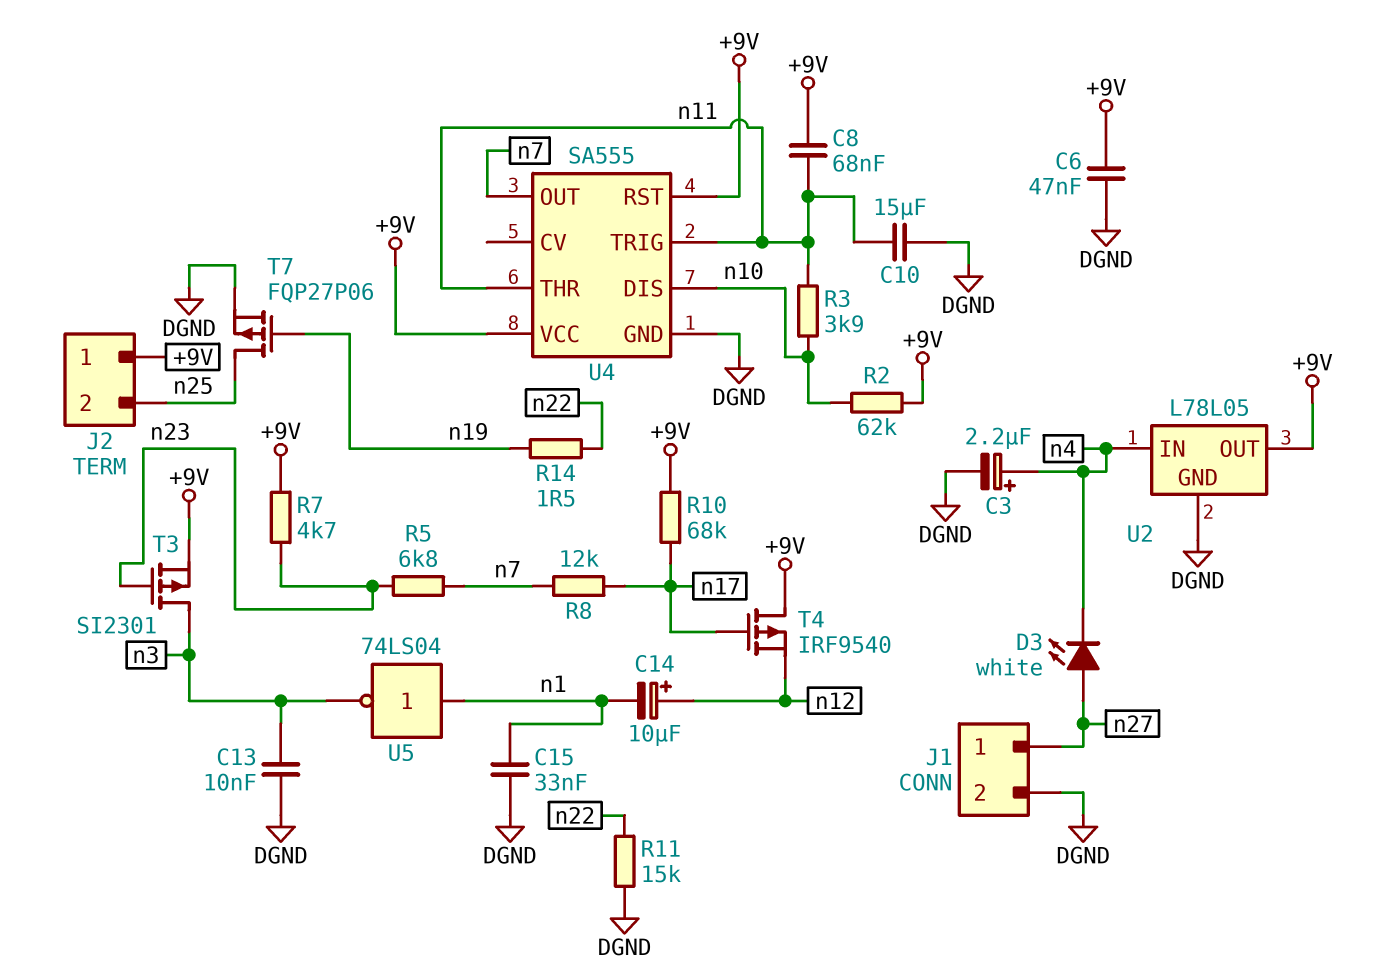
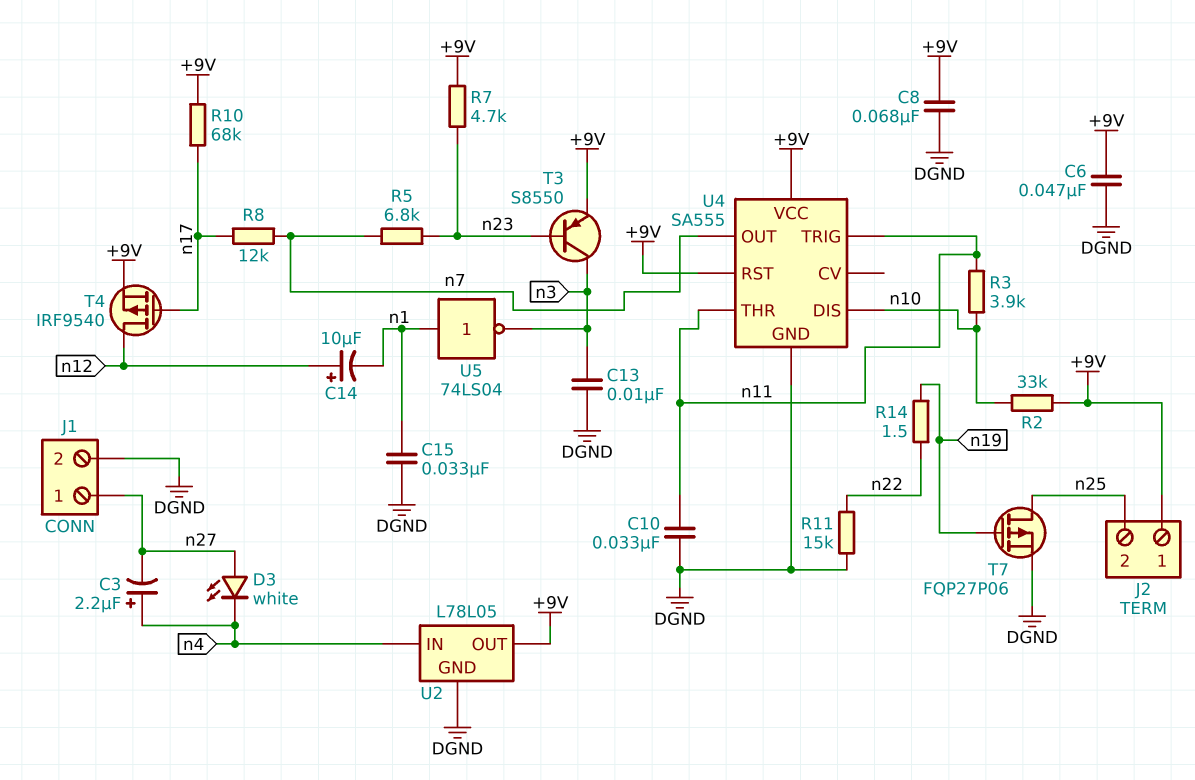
C3: 2.2uF (plus n4, minus DGND) -> 2.2uF (plus n4, minus n27)
C8: 68nF (+9V, n11) -> 68nF (+9V, DGND)
C10: 15uF (DGND, n11) -> 33nF (DGND, n11)
R2: 62k (+9V, n10) -> 33k (+9V, n10)
T3: PMOS SI2301 (G n23, D n3, S +9V) -> PNP S8550 (B n23, C n3, E +9V)
T4: PMOS IRF9540 (G n17, D +9V, S n12) -> PMOS IRF9540 (G n17, D n12, S +9V)

